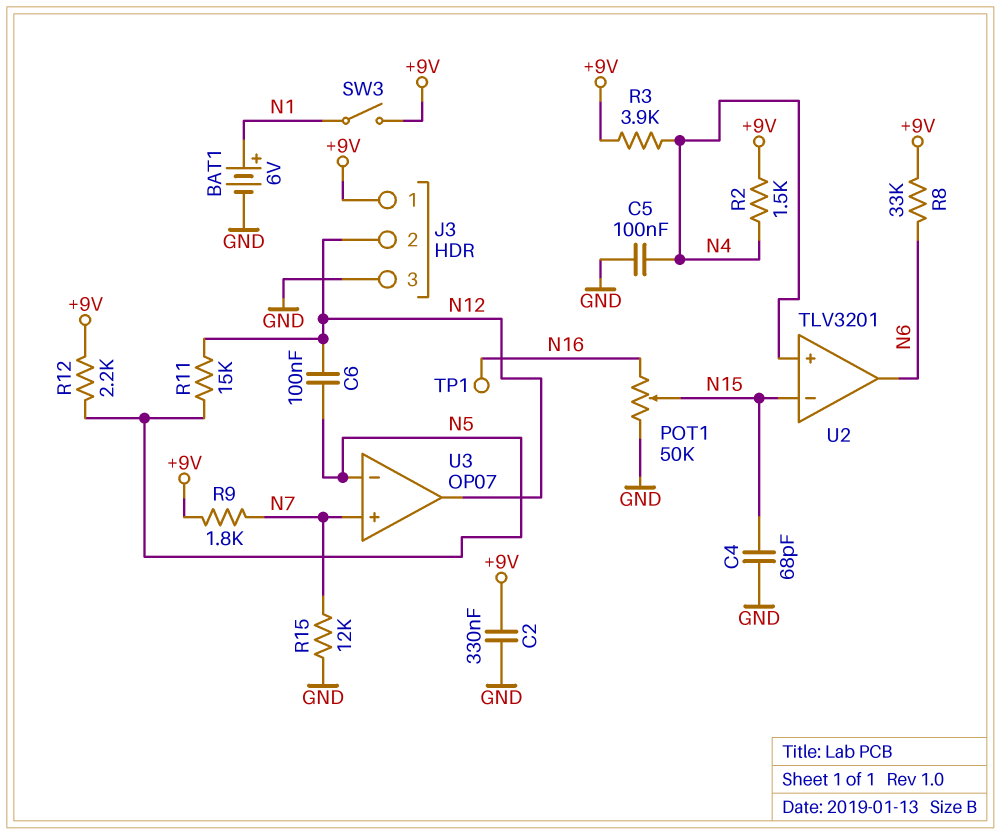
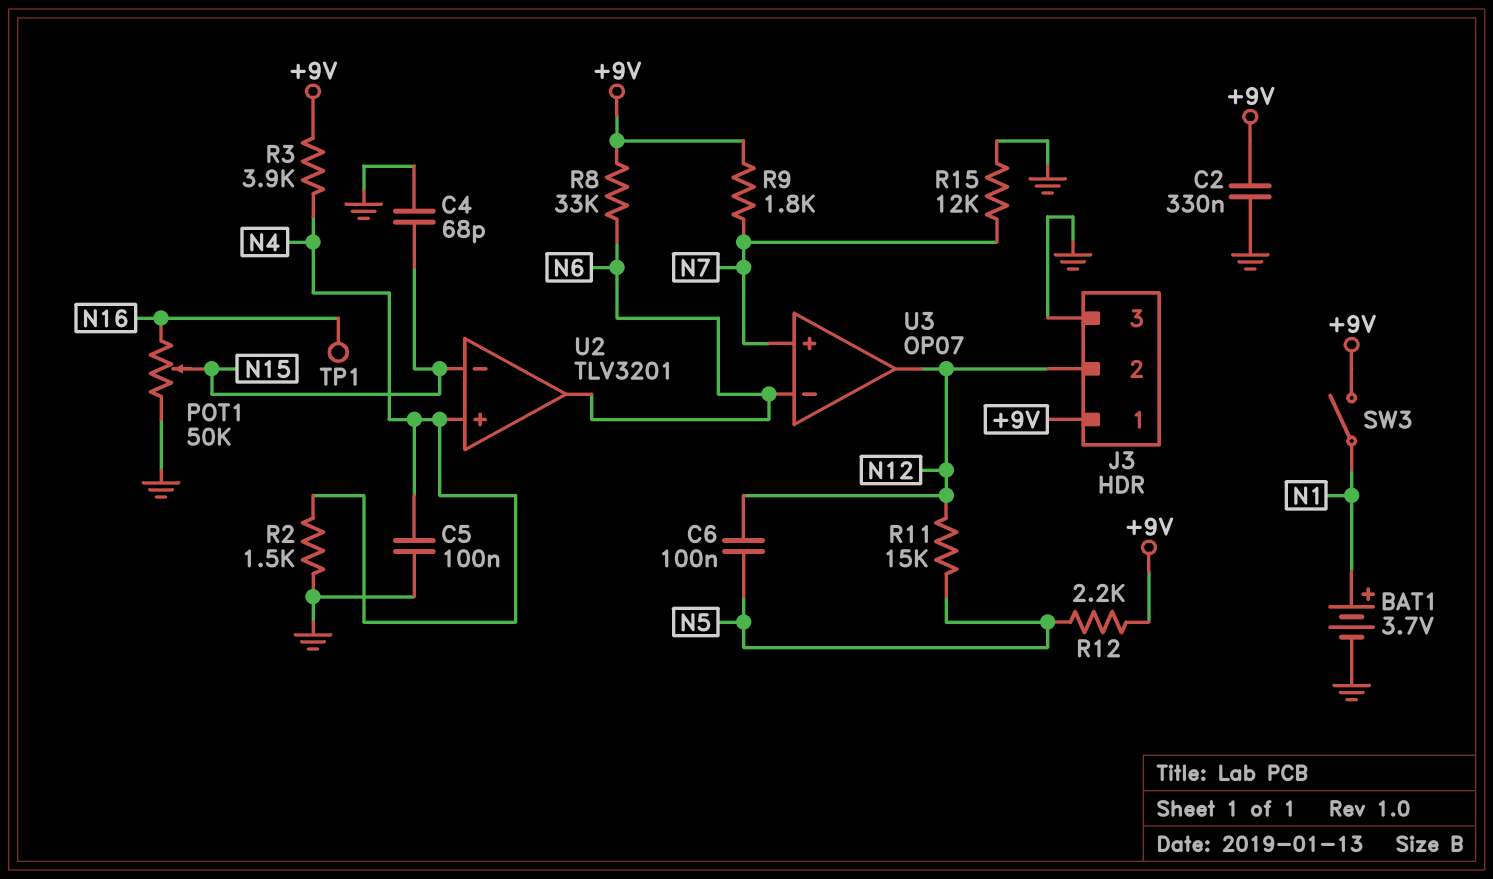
BAT1: 6V (plus N1, minus GND) -> 3.7V (plus N1, minus GND)
R2: 1.5k (+9V, N4) -> 1.5k (GND, N4)
U3 pin in-: N5 -> N6

